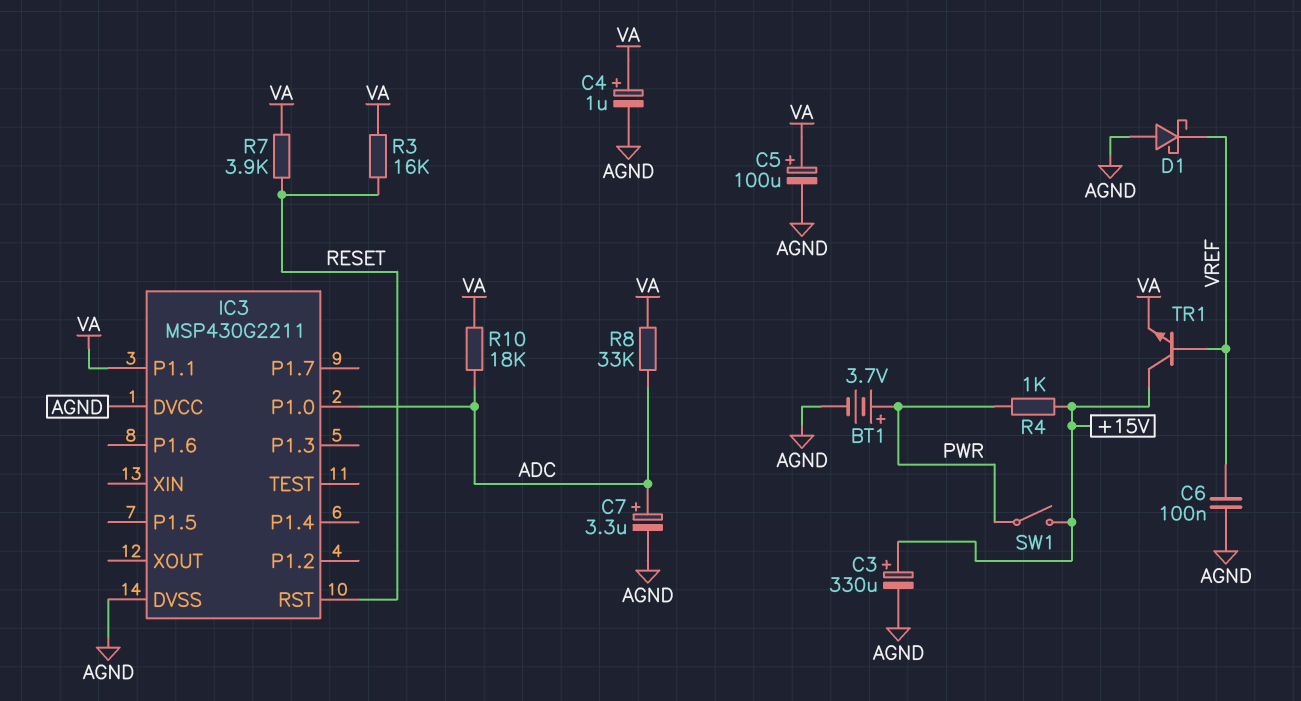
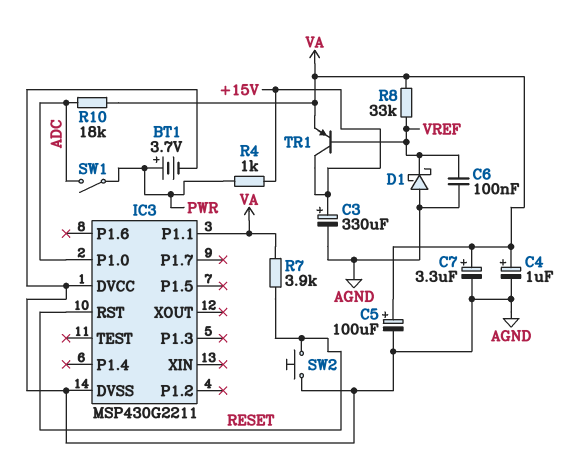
C7: 3.3uF (plus ADC, minus AGND) -> 3.3uF (plus VA, minus AGND)
R3: 16k (RESET, VA) -> none
R8: 33k (ADC, VA) -> 33k (VA, VREF)
SW1: switch (+15V, PWR) -> switch (ADC, PWR)
SW2: none -> button (AGND, RESET)
TR1: NPN (B VREF, C +15V, E VA) -> PNP (B VREF, C +15V, E VA)

